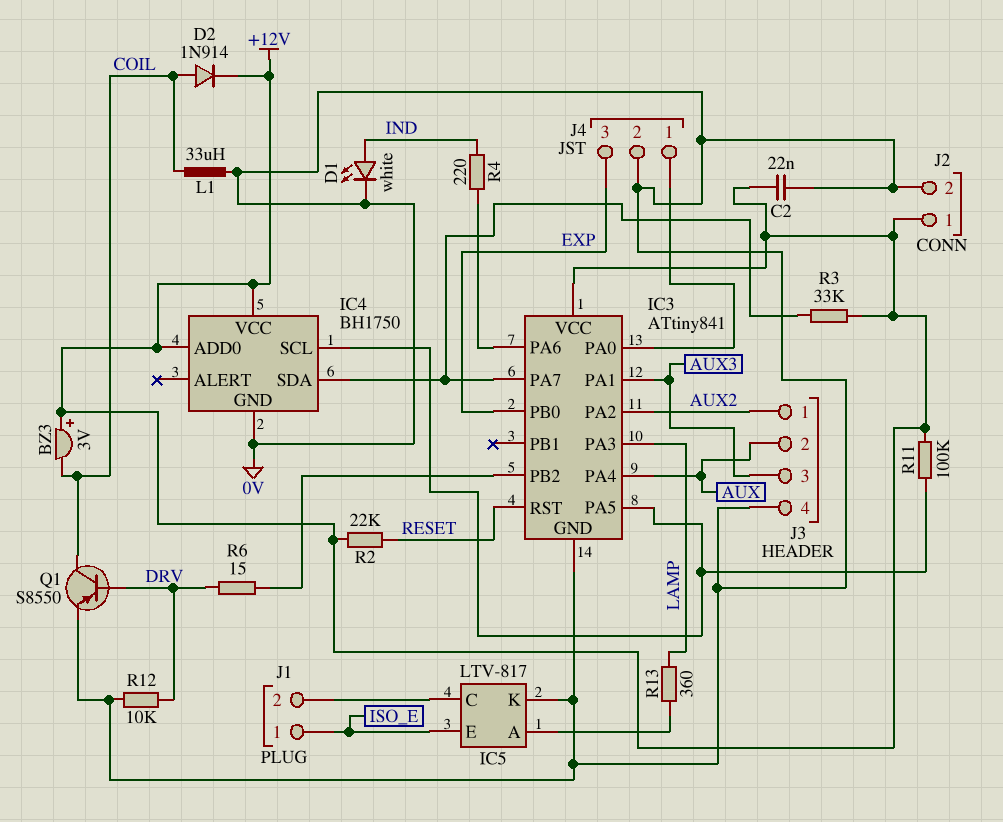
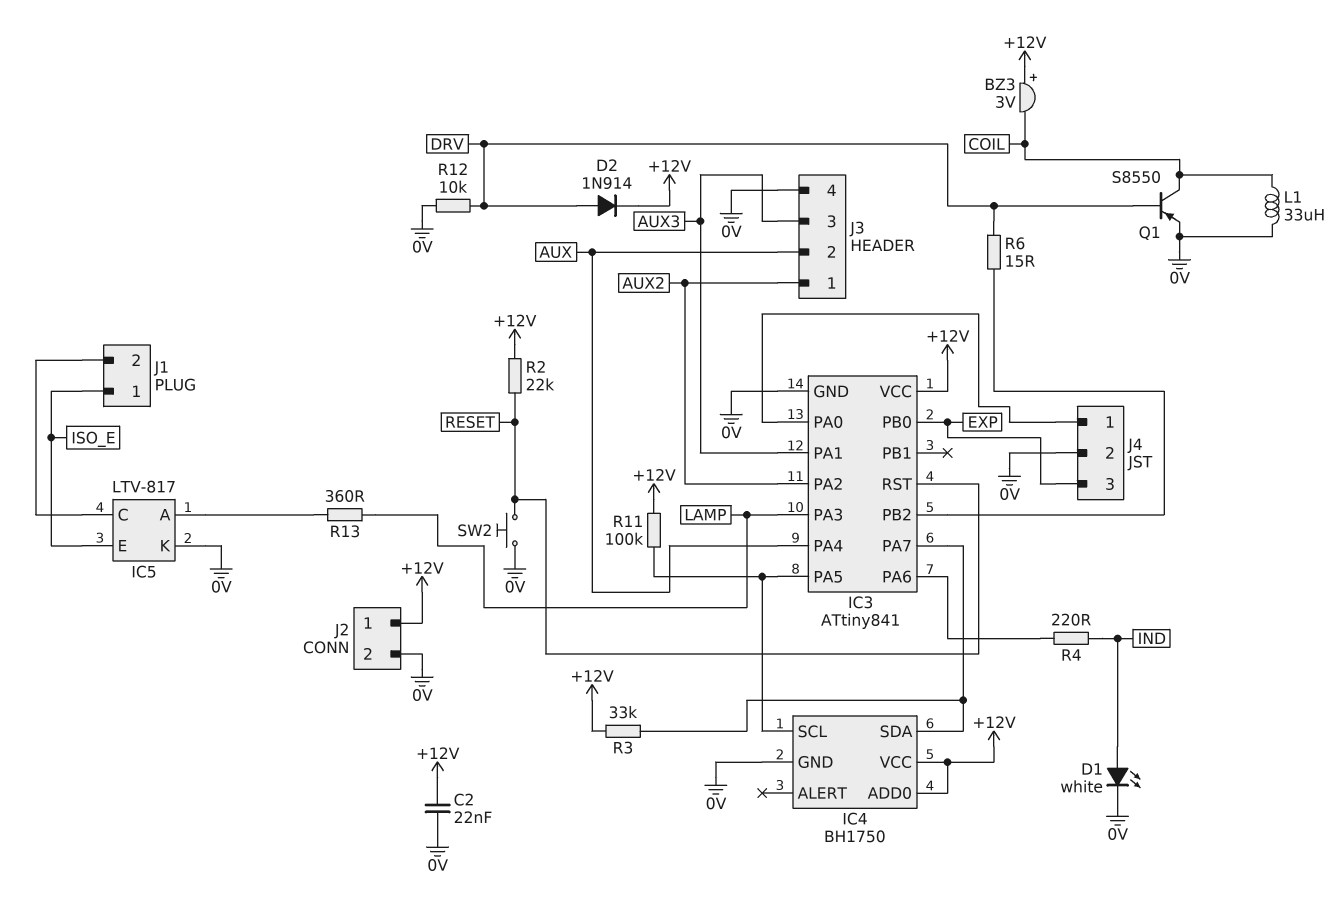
D2: diode 1N914 (A COIL, K +12V) -> diode 1N914 (A DRV, K +12V)
SW2: none -> button (0V, RESET)

